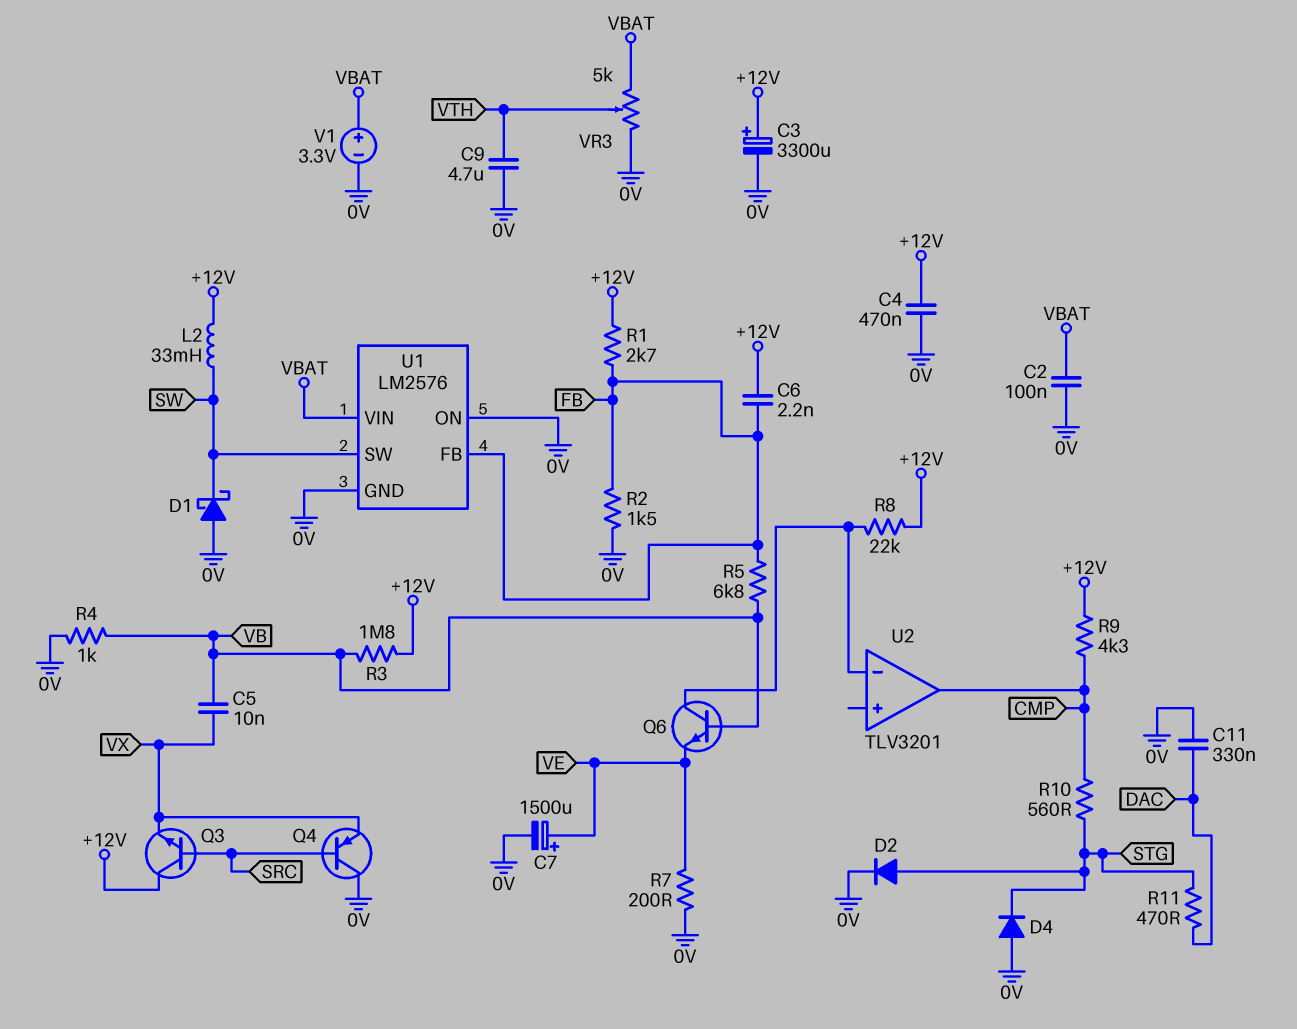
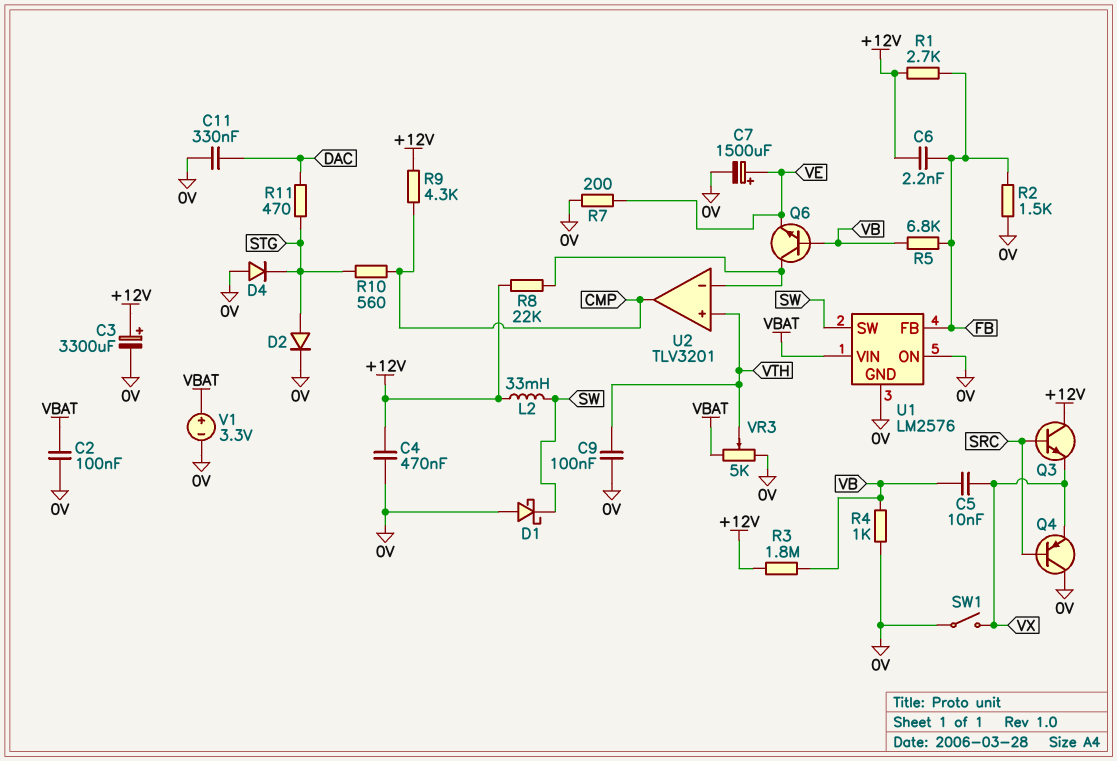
C9: 4.7uF (0V, VTH) -> 100nF (0V, VTH)
SW1: none -> switch (0V, VX)
U2 pin in+: none -> VTH

